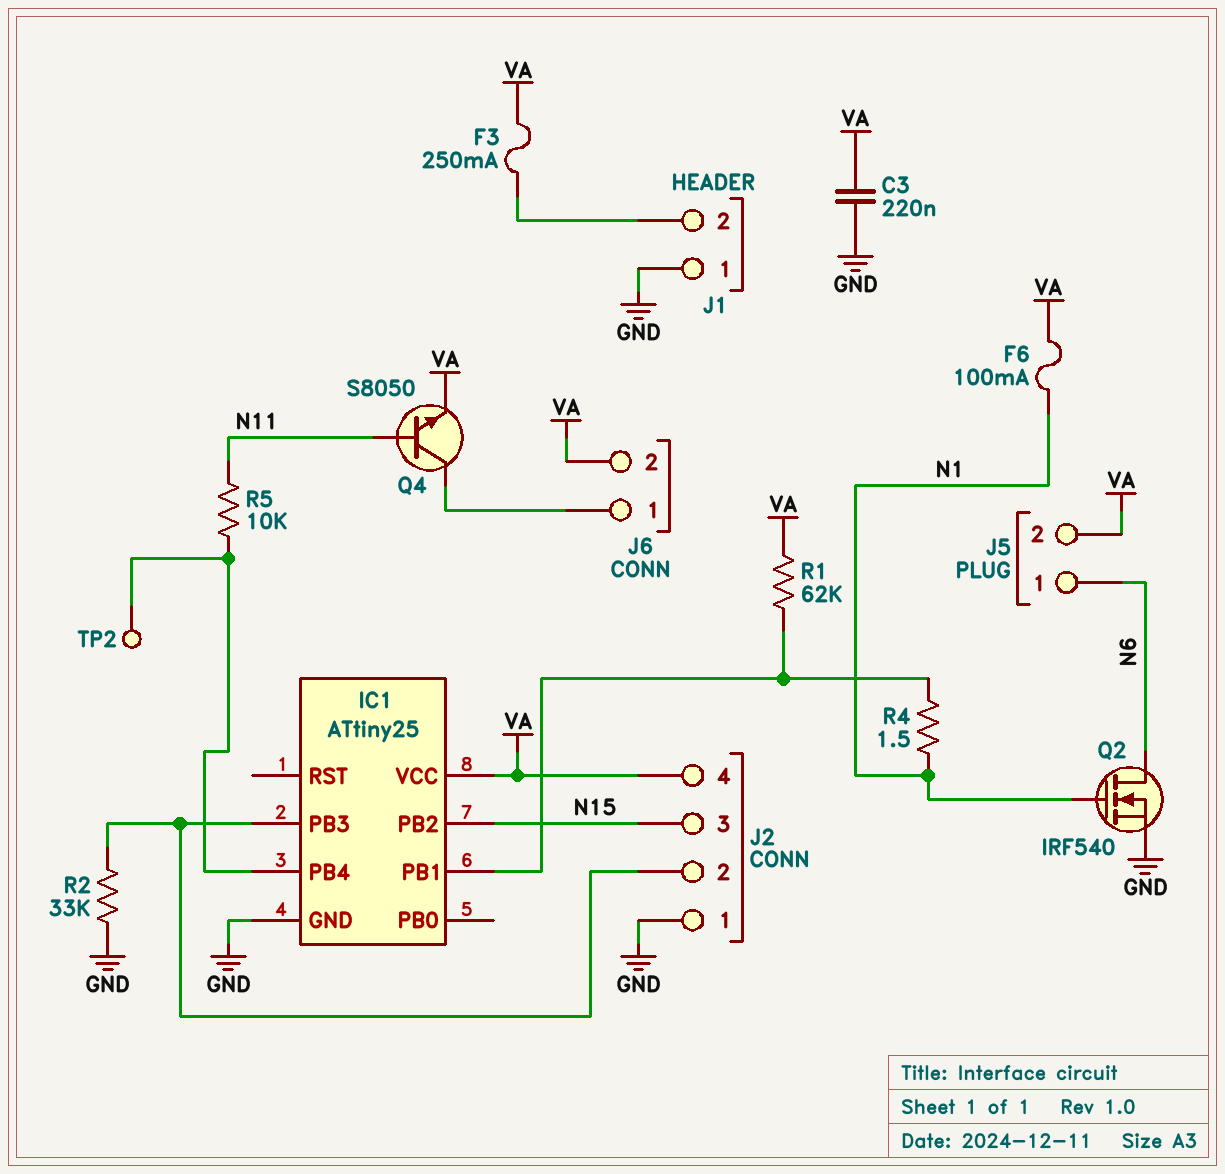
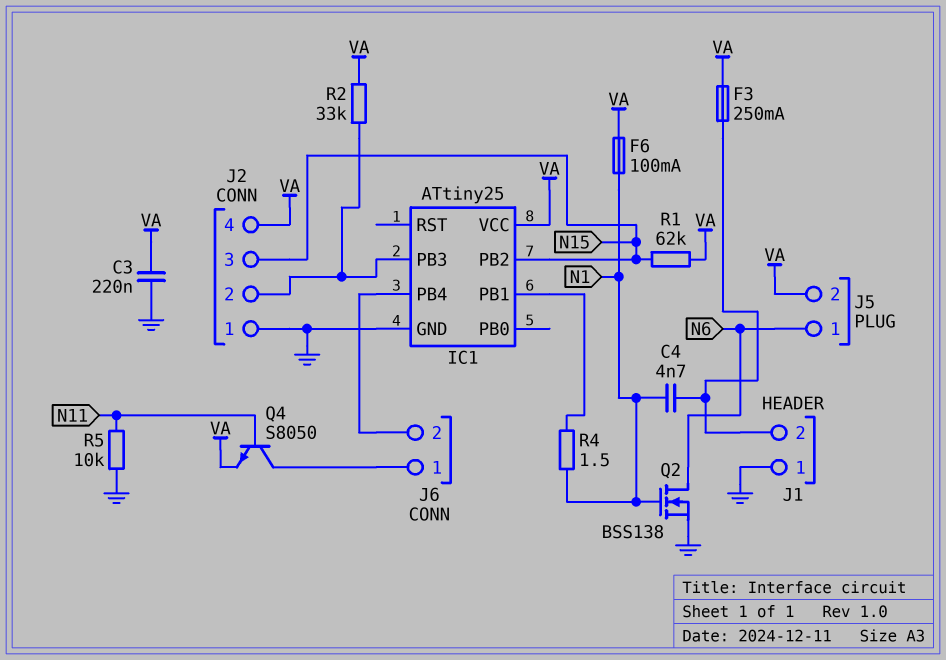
C4: none -> 4.7nF (J1/2, N1)
J6 pin 2: VA -> IC1/PB4
Q2: NMOS IRF540 (G N1, D N6, S GND) -> NMOS BSS138 (G N1, D N6, S GND)
R1: 62k (IC1/PB1, VA) -> 62k (N15, VA)
R2: 33k (GND, IC1/PB3) -> 33k (IC1/PB3, VA)
R5: 10k (IC1/PB4, N11) -> 10k (GND, N11)
TP2: test point (IC1/PB4) -> none

